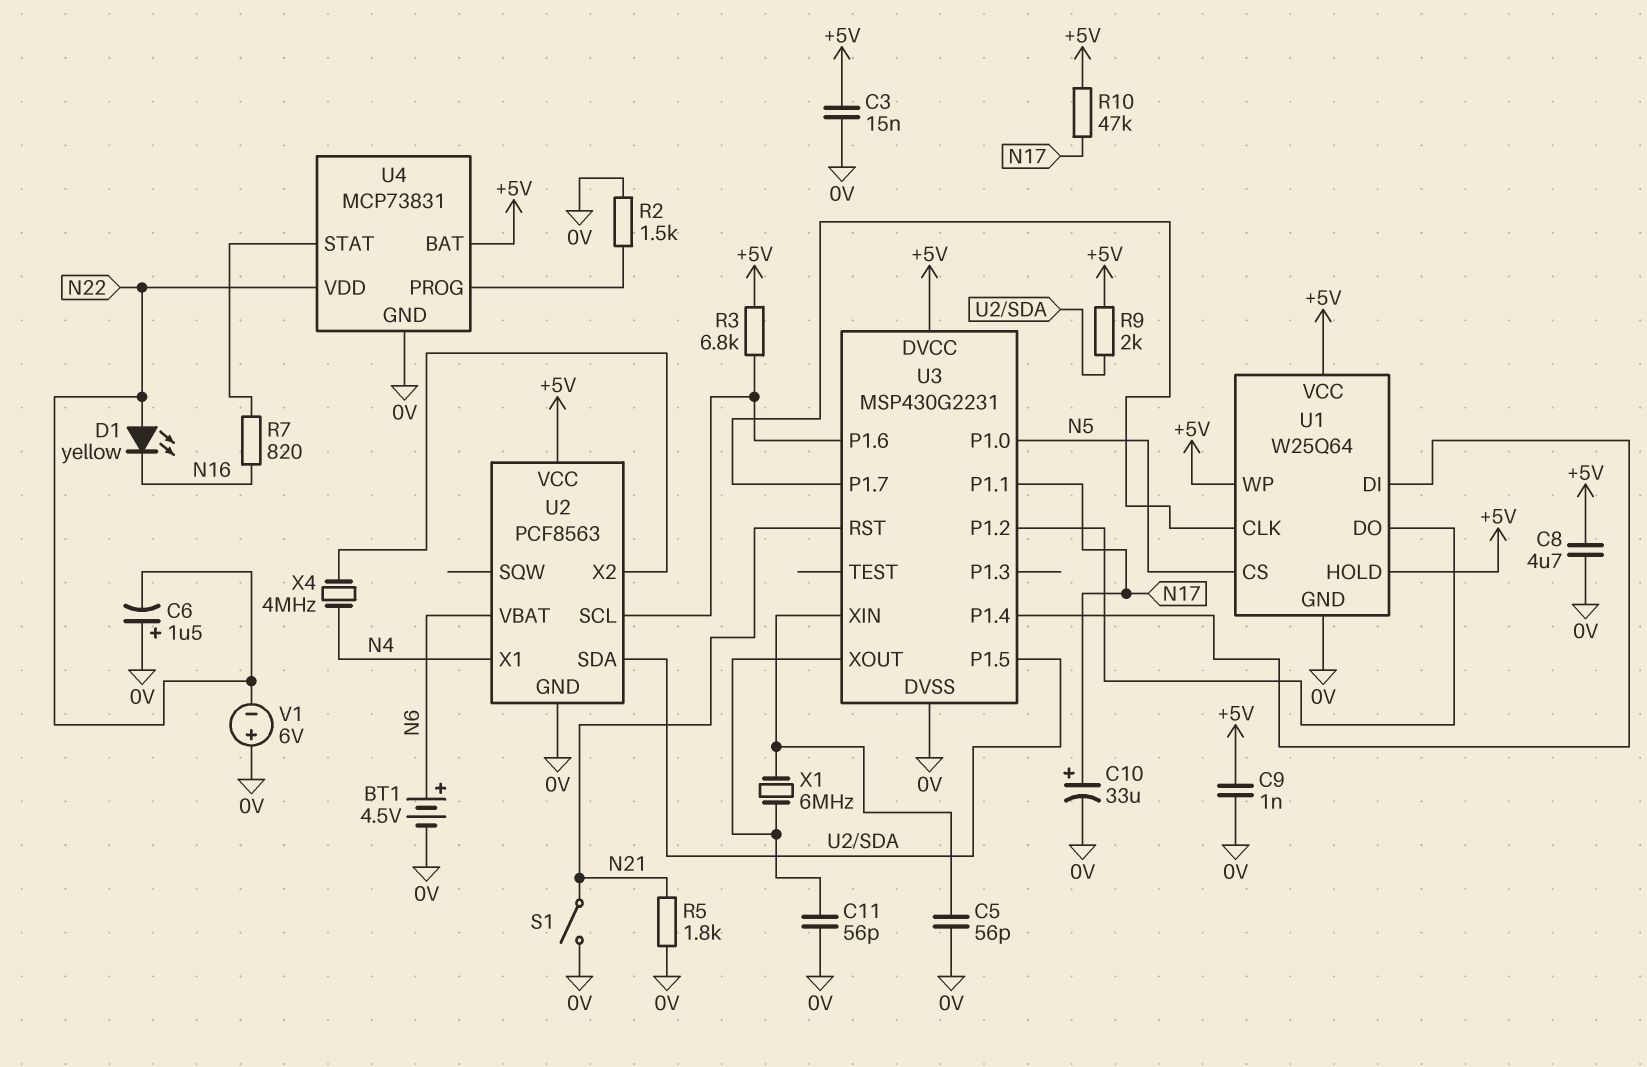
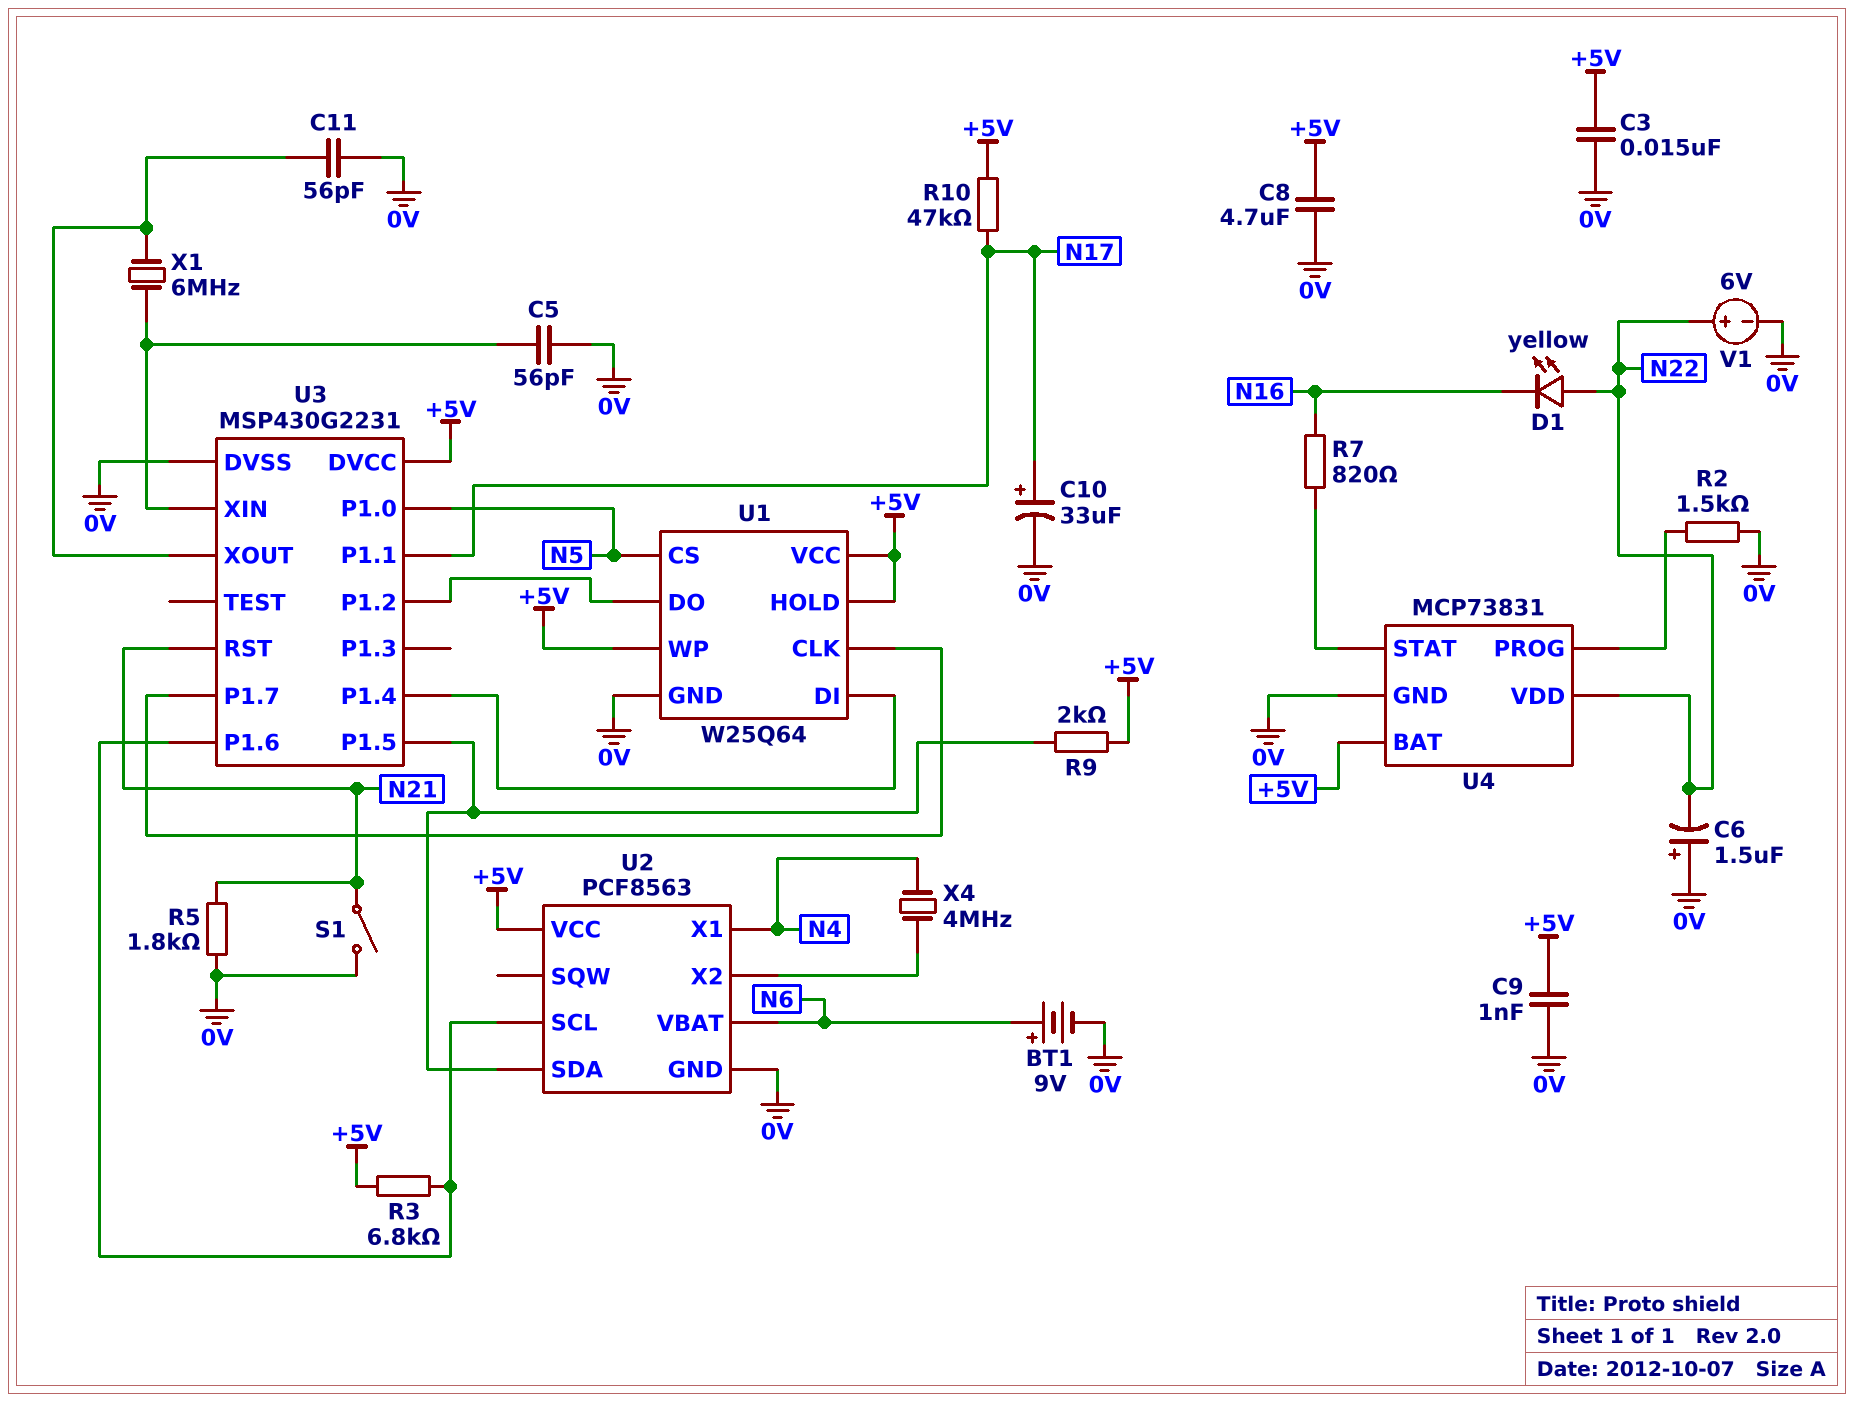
BT1: 4.5V (plus N6, minus 0V) -> 9V (plus N6, minus 0V)
V1: 6V (plus 0V, minus N22) -> 6V (plus N22, minus 0V)

